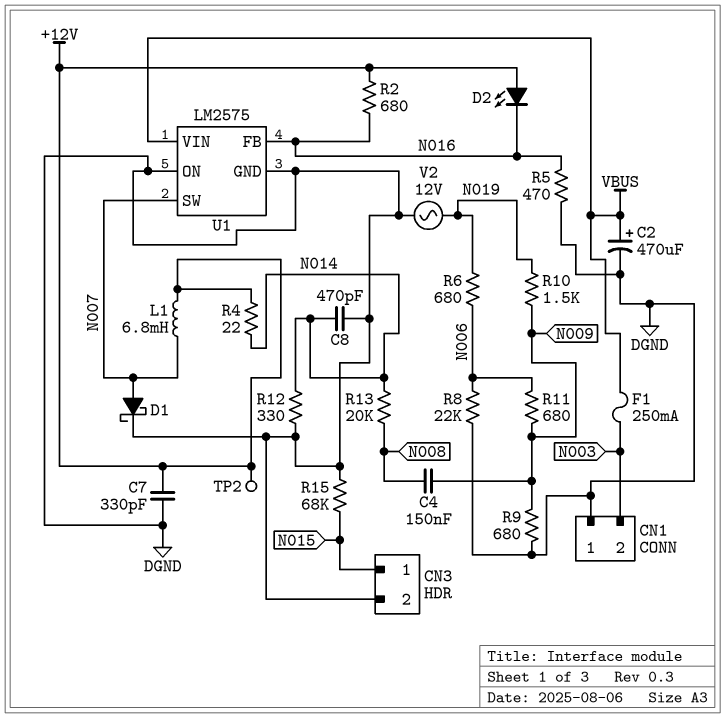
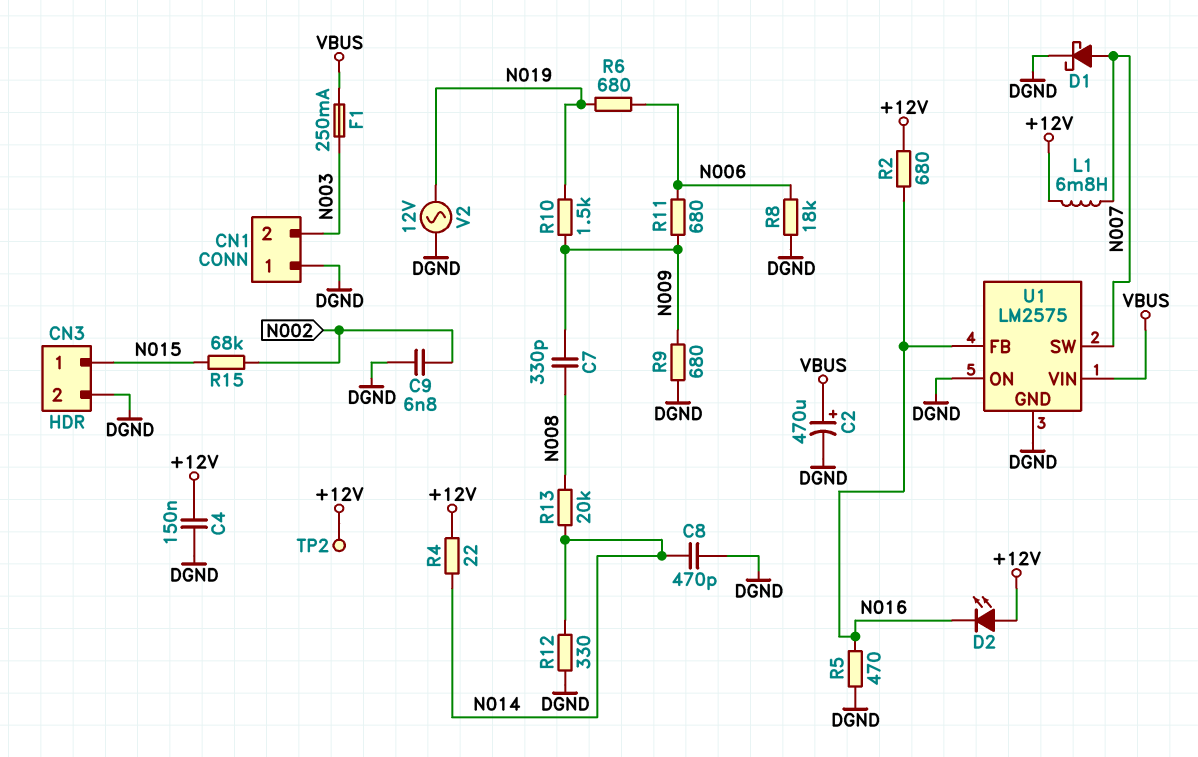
C4: 150nF (N008, N009) -> 150nF (+12V, DGND)
C7: 330pF (+12V, DGND) -> 330pF (N008, N009)
C9: none -> 6.8nF (DGND, N002)
R8: 22k (DGND, N006) -> 18k (DGND, N006)
R15: 68k (DGND, N015) -> 68k (N002, N015)

